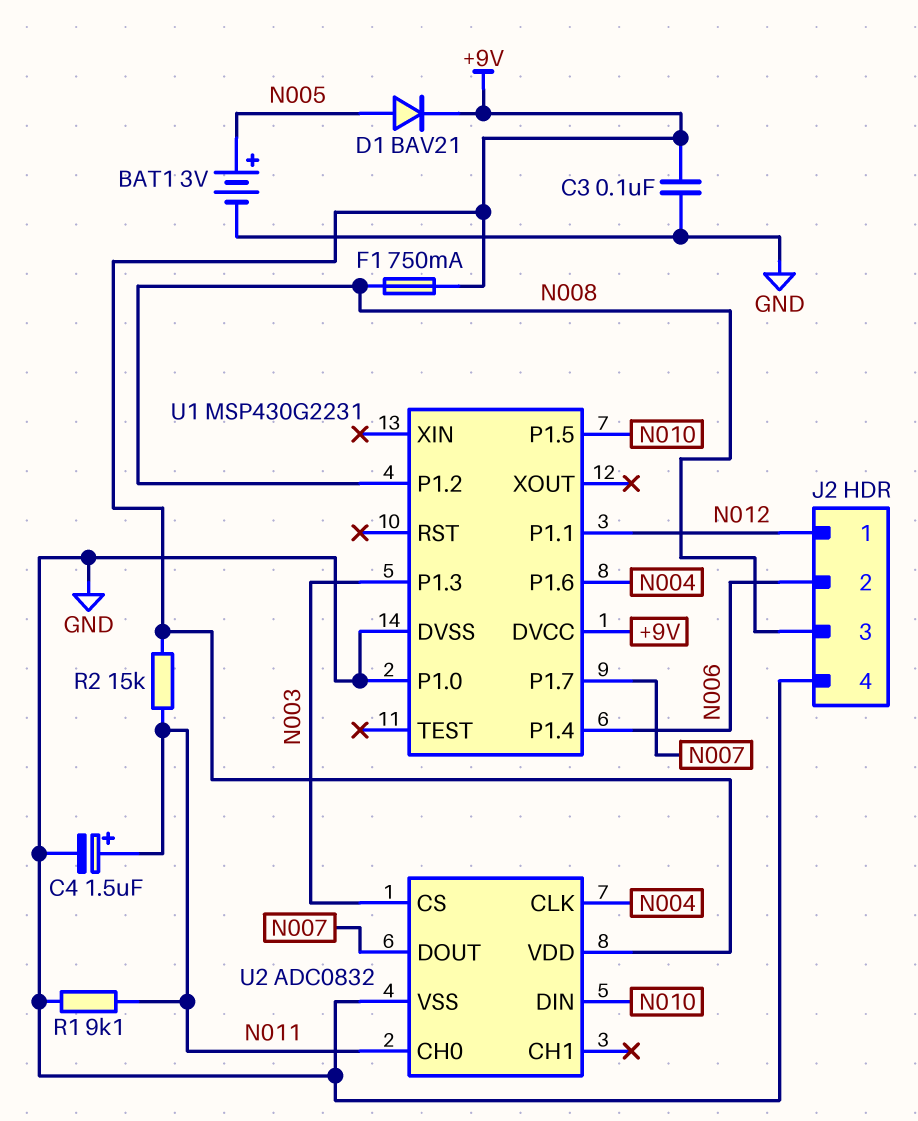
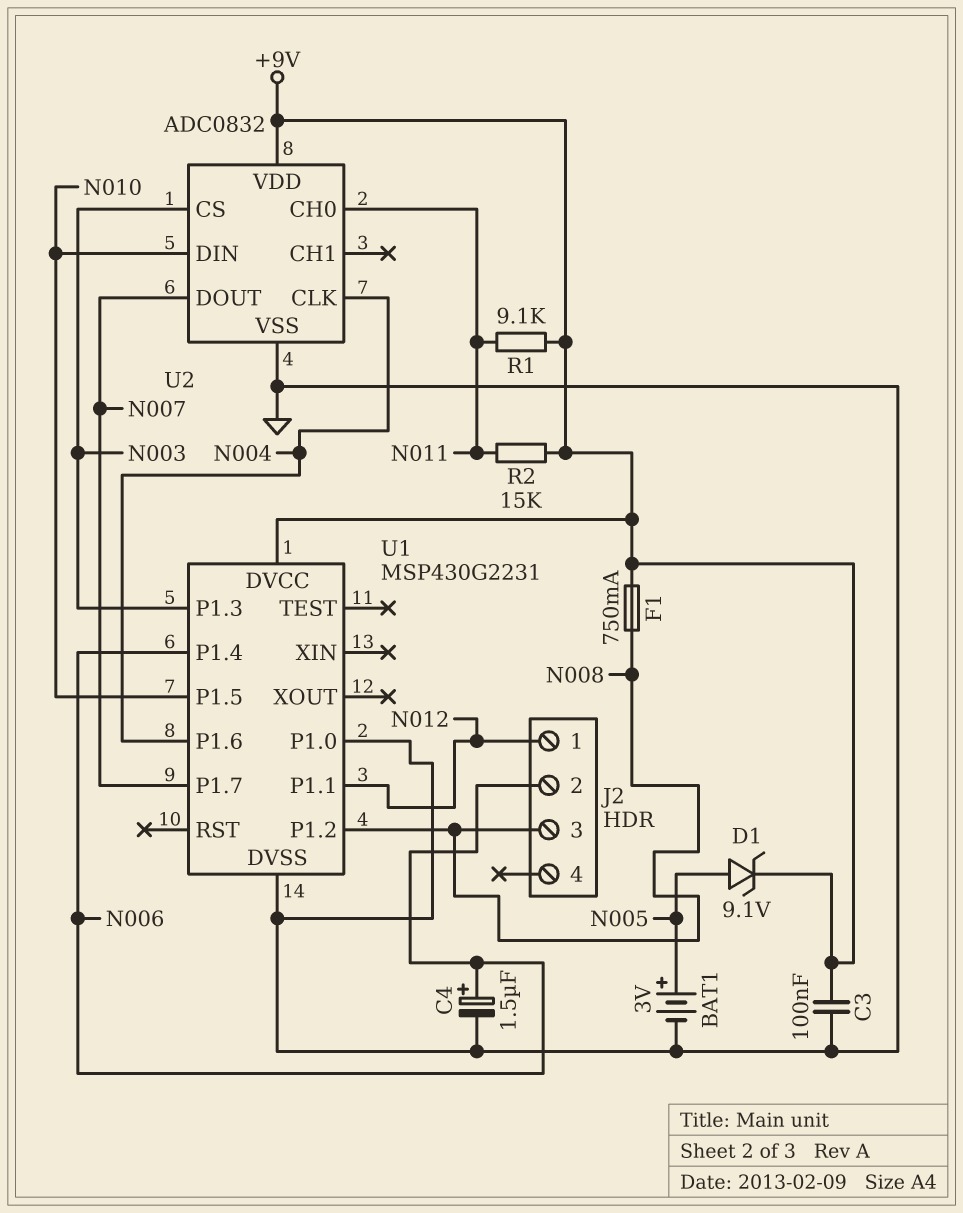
C4: 1.5uF (plus N011, minus GND) -> 1.5uF (plus N006, minus GND)
D1: diode BAV21 (A N005, K +9V) -> zener 9.1V (A N005, K +9V)
J2 pin 4: GND -> none
R1: 9.1k (GND, N011) -> 9.1k (+9V, N011)

